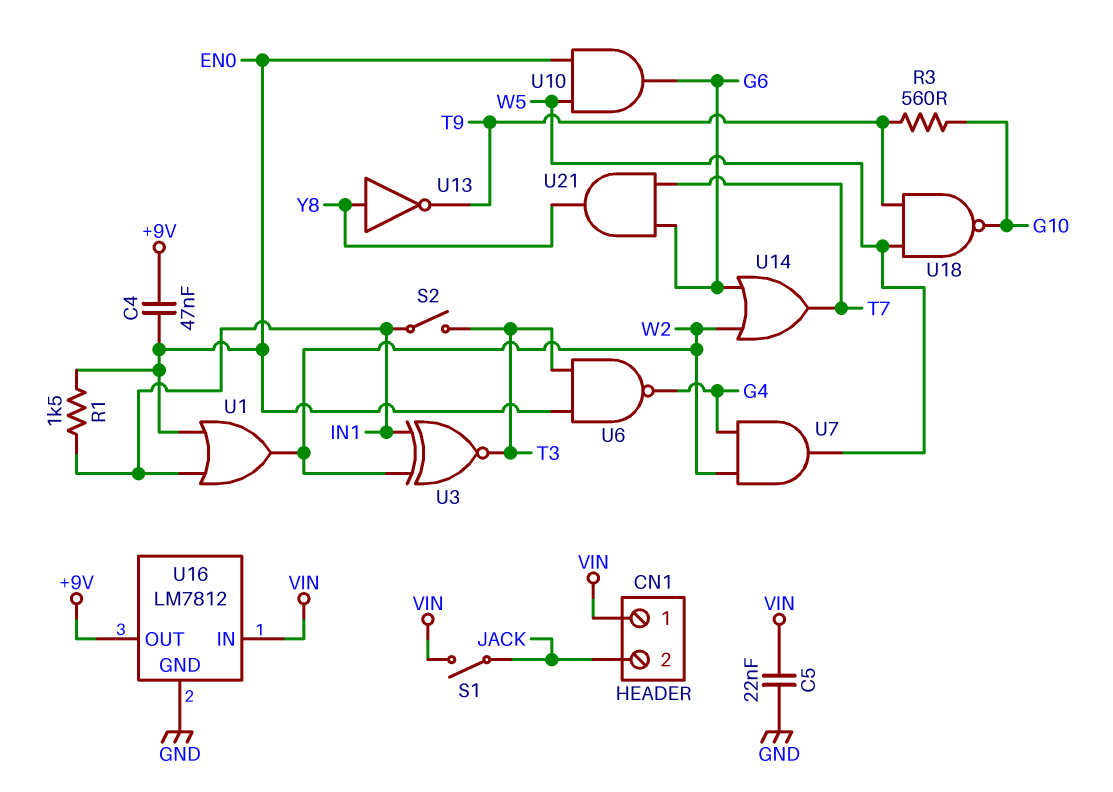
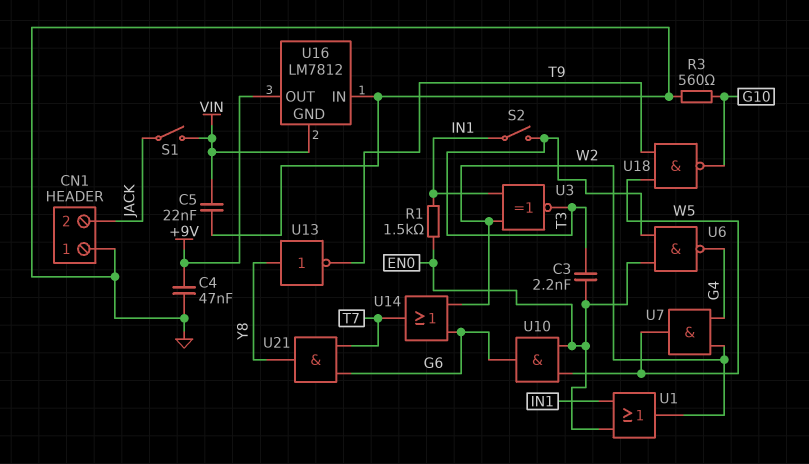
C3: none -> 2.2nF (EN0, T3)
C4: 47nF (+9V, EN0) -> 47nF (+9V, GND)
CN1 pin 1: VIN -> GND
R3: 560 (G10, T9) -> 560 (G10, GND)
U16 pin GND: GND -> VIN
U16 pin IN: VIN -> GND

